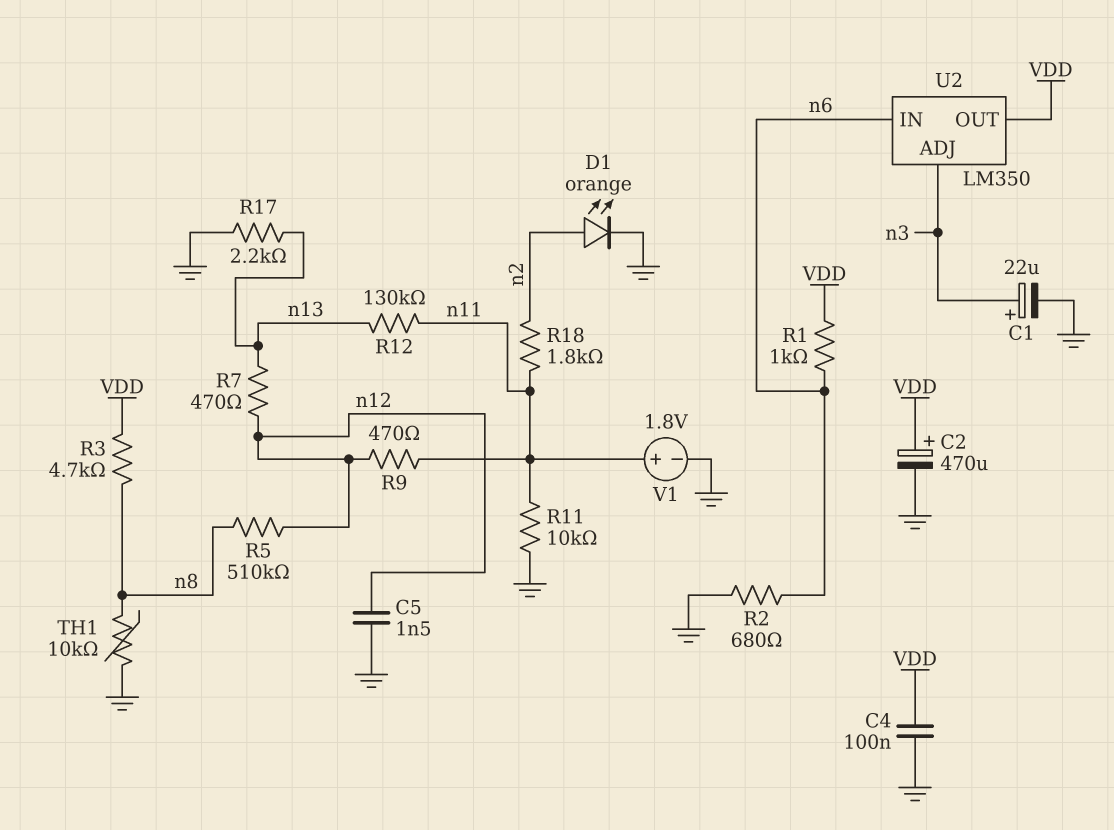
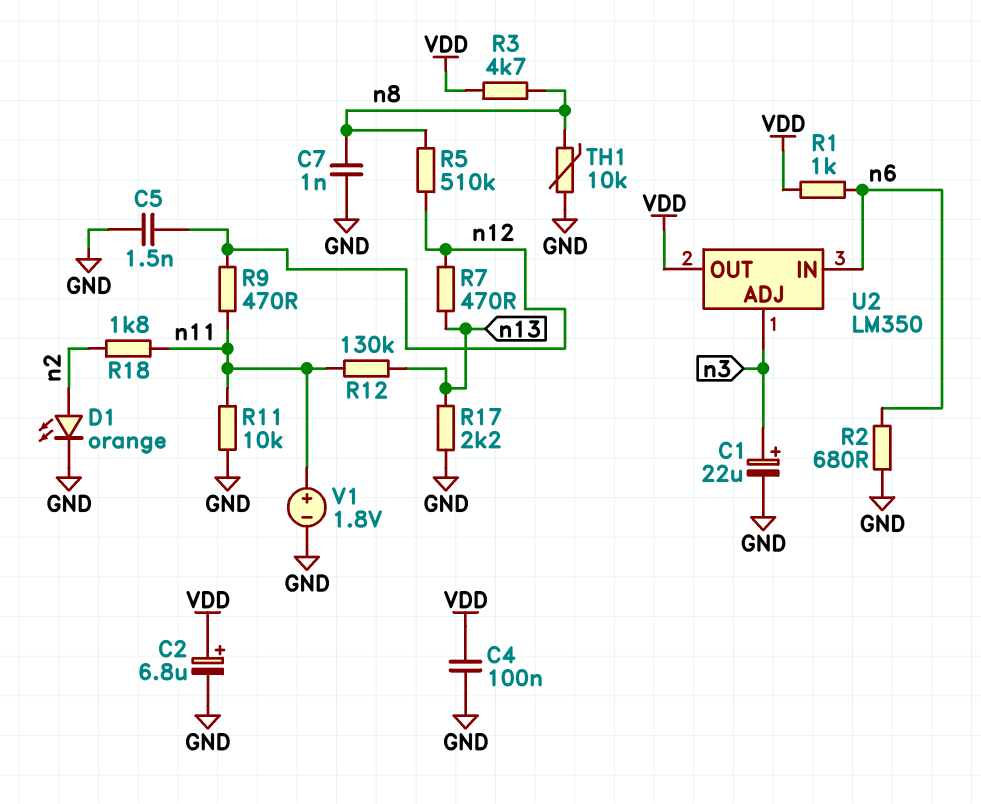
C2: 470uF (plus VDD, minus GND) -> 6.8uF (plus VDD, minus GND)
C7: none -> 1nF (GND, n8)

